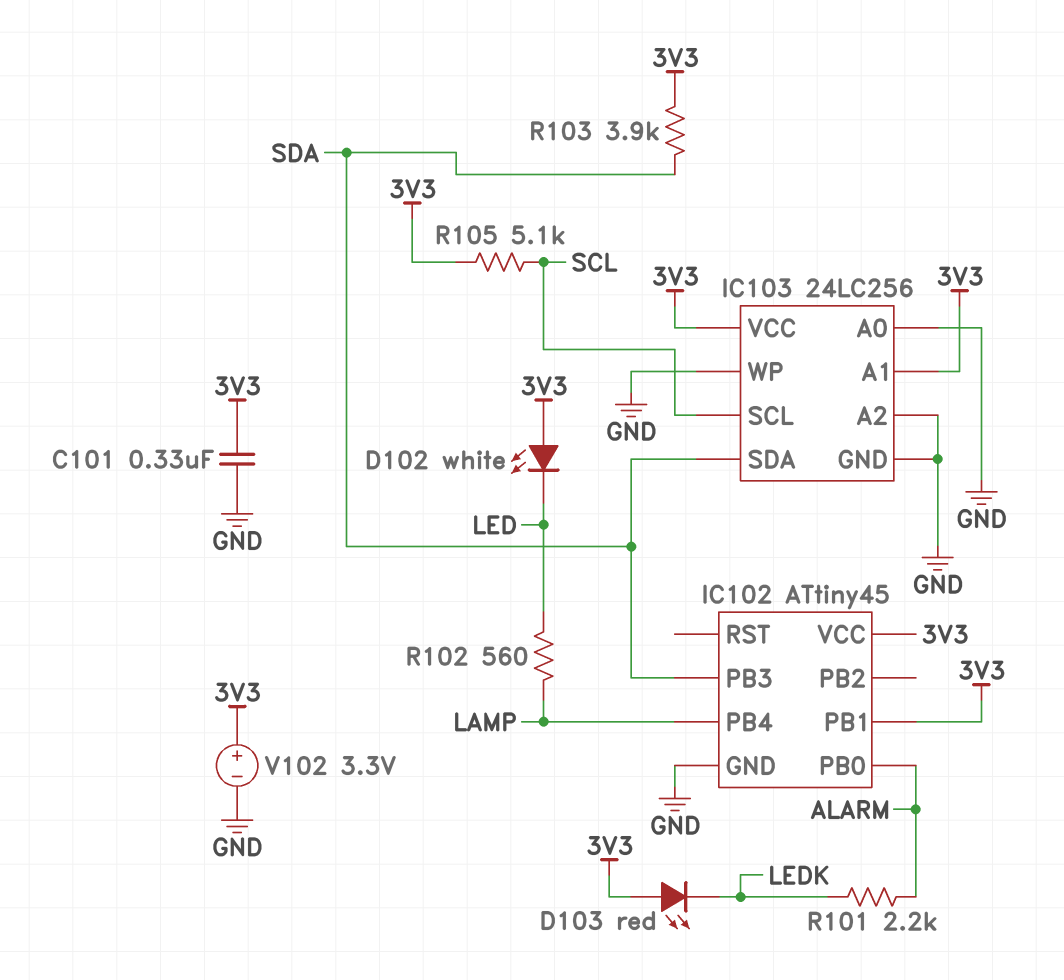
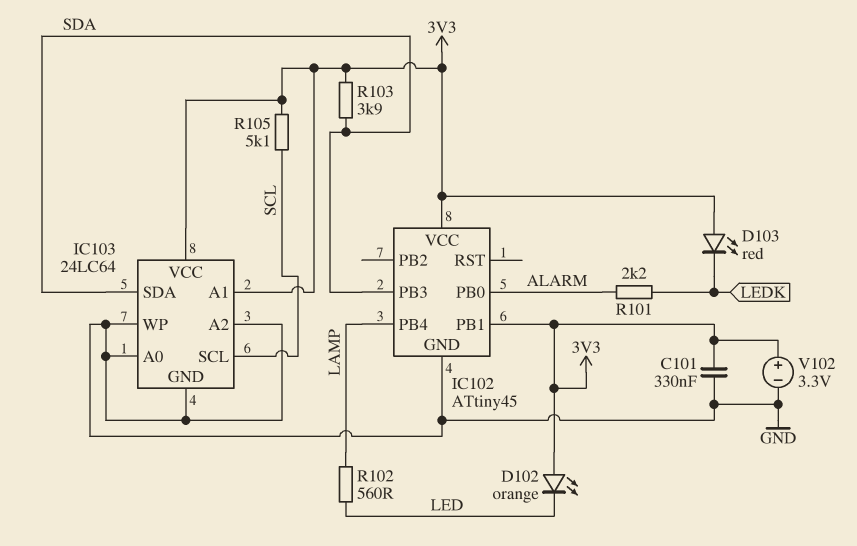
D102: LED white (A 3V3, K LED) -> LED orange (A 3V3, K LED)
IC103: 24LC256 -> 24LC64

